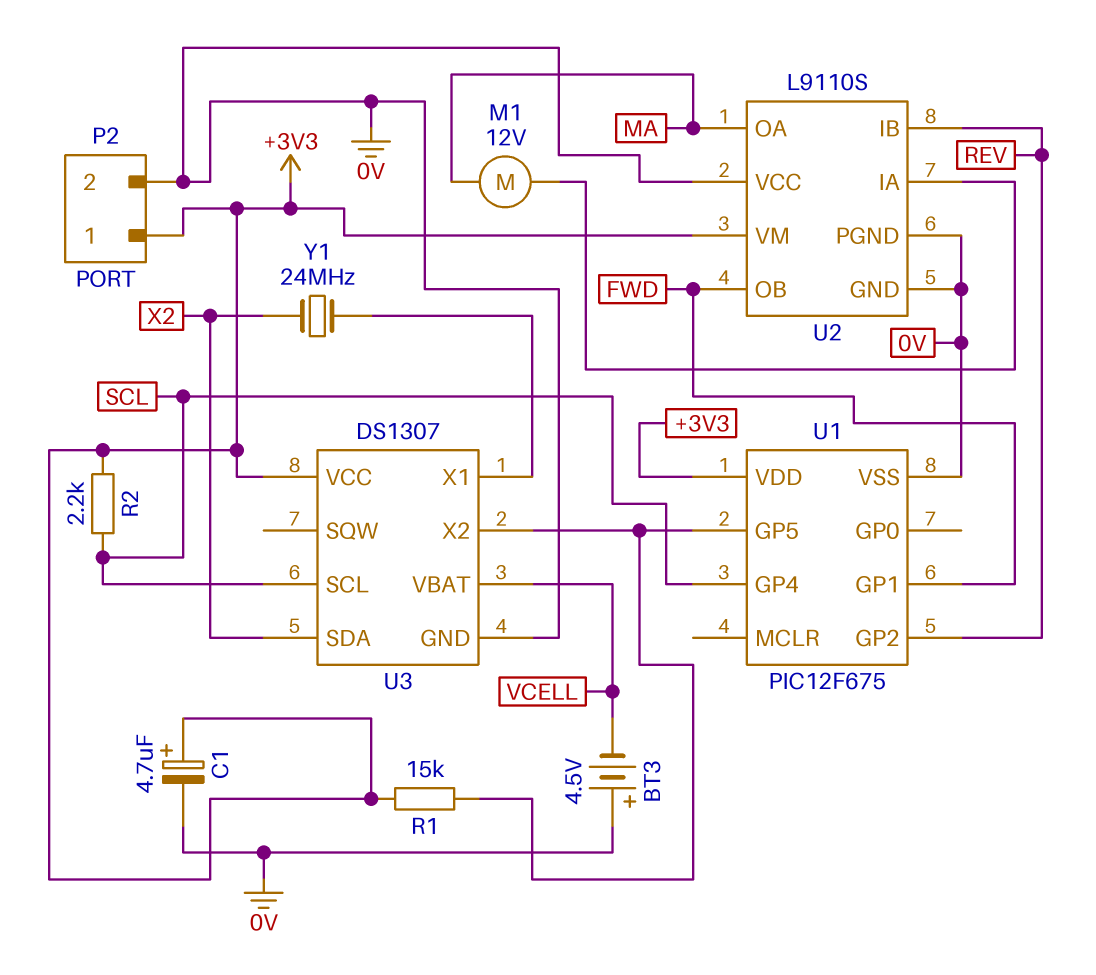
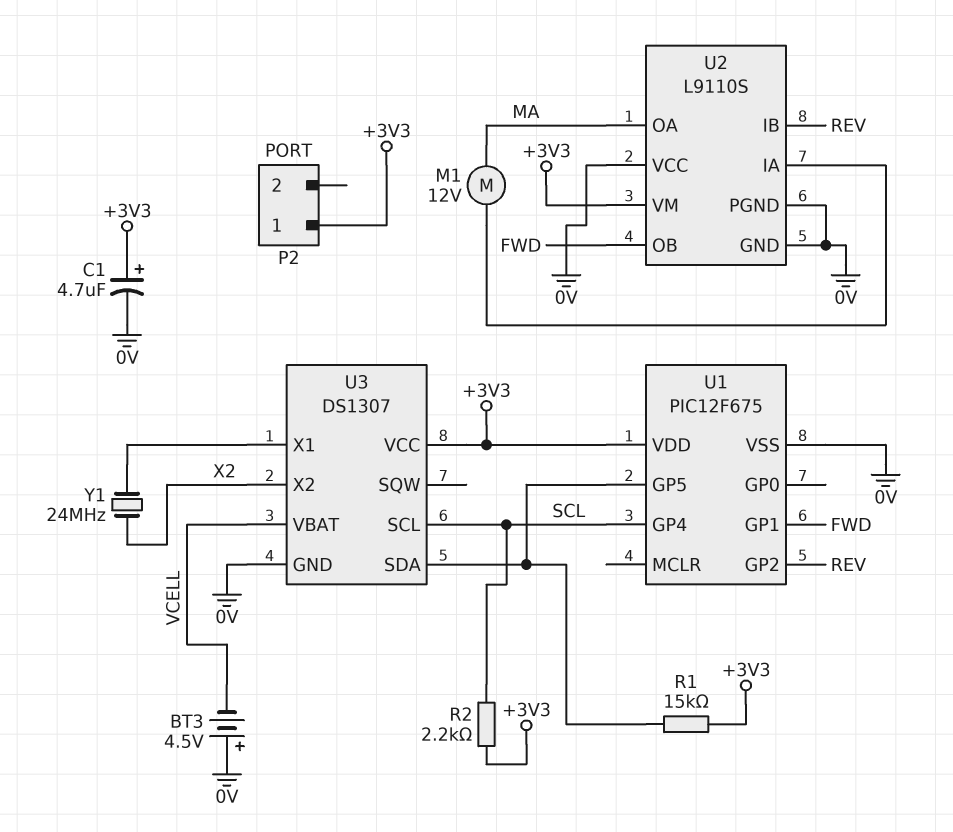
P2 pin 2: 0V -> none
U3 pin SDA: X2 -> U1/GP5
U3 pin X2: U1/GP5 -> X2

